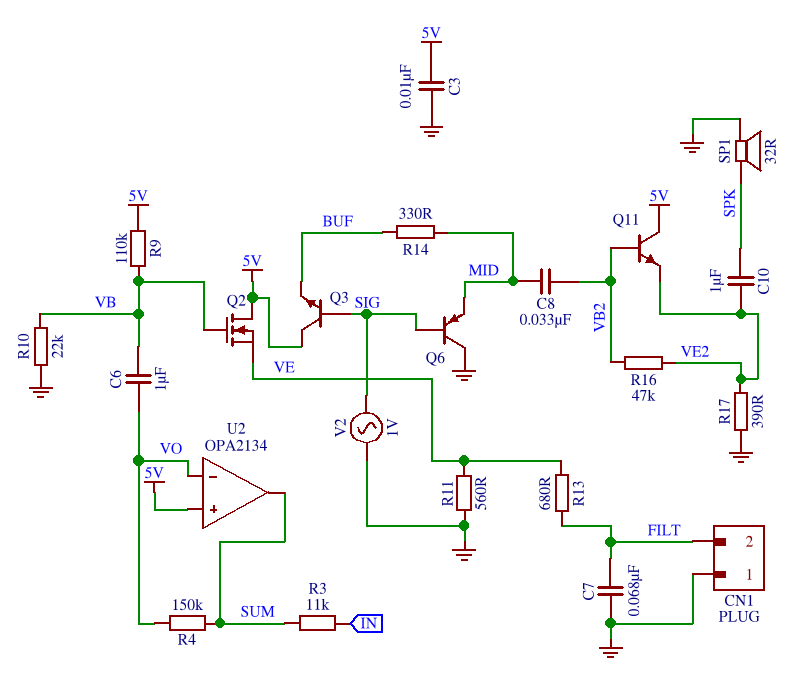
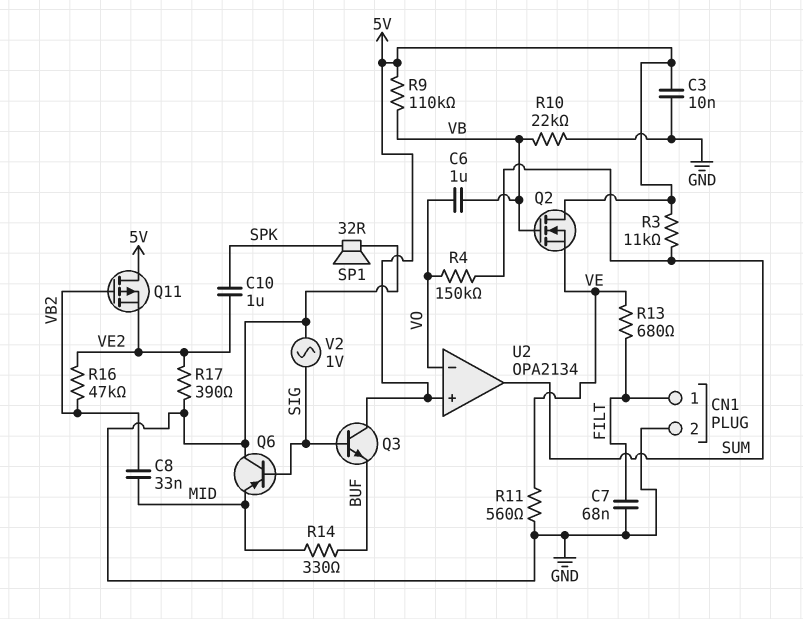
CN1 pin 1: GND -> FILT
CN1 pin 2: FILT -> GND
Q11: NPN (B VB2, C 5V, E VE2) -> PMOS (G VB2, D 5V, S VE2)
R3: 11k (IN, SUM) -> 11k (5V, SUM)

